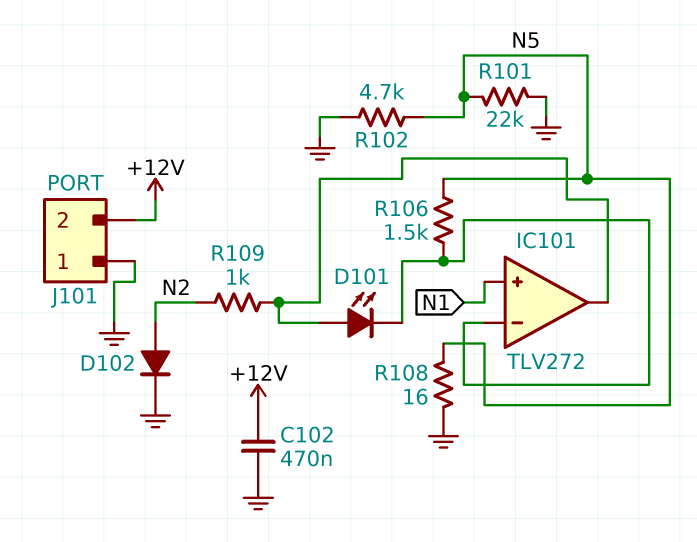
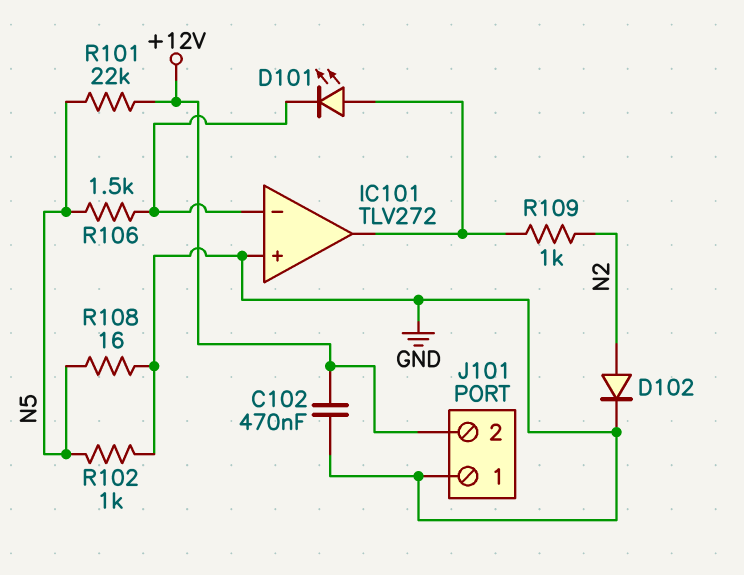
IC101 pin in+: N1 -> GND
R101: 22k (GND, N5) -> 22k (+12V, N5)
R102: 4.7k (GND, N5) -> 1k (GND, N5)

